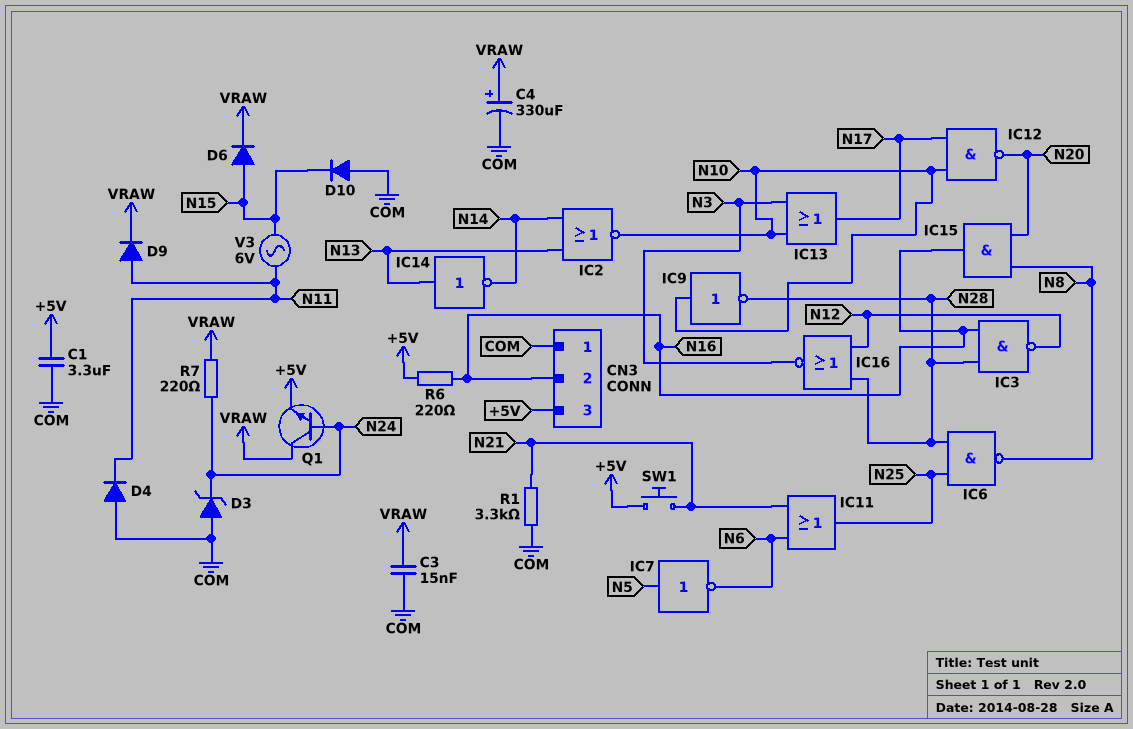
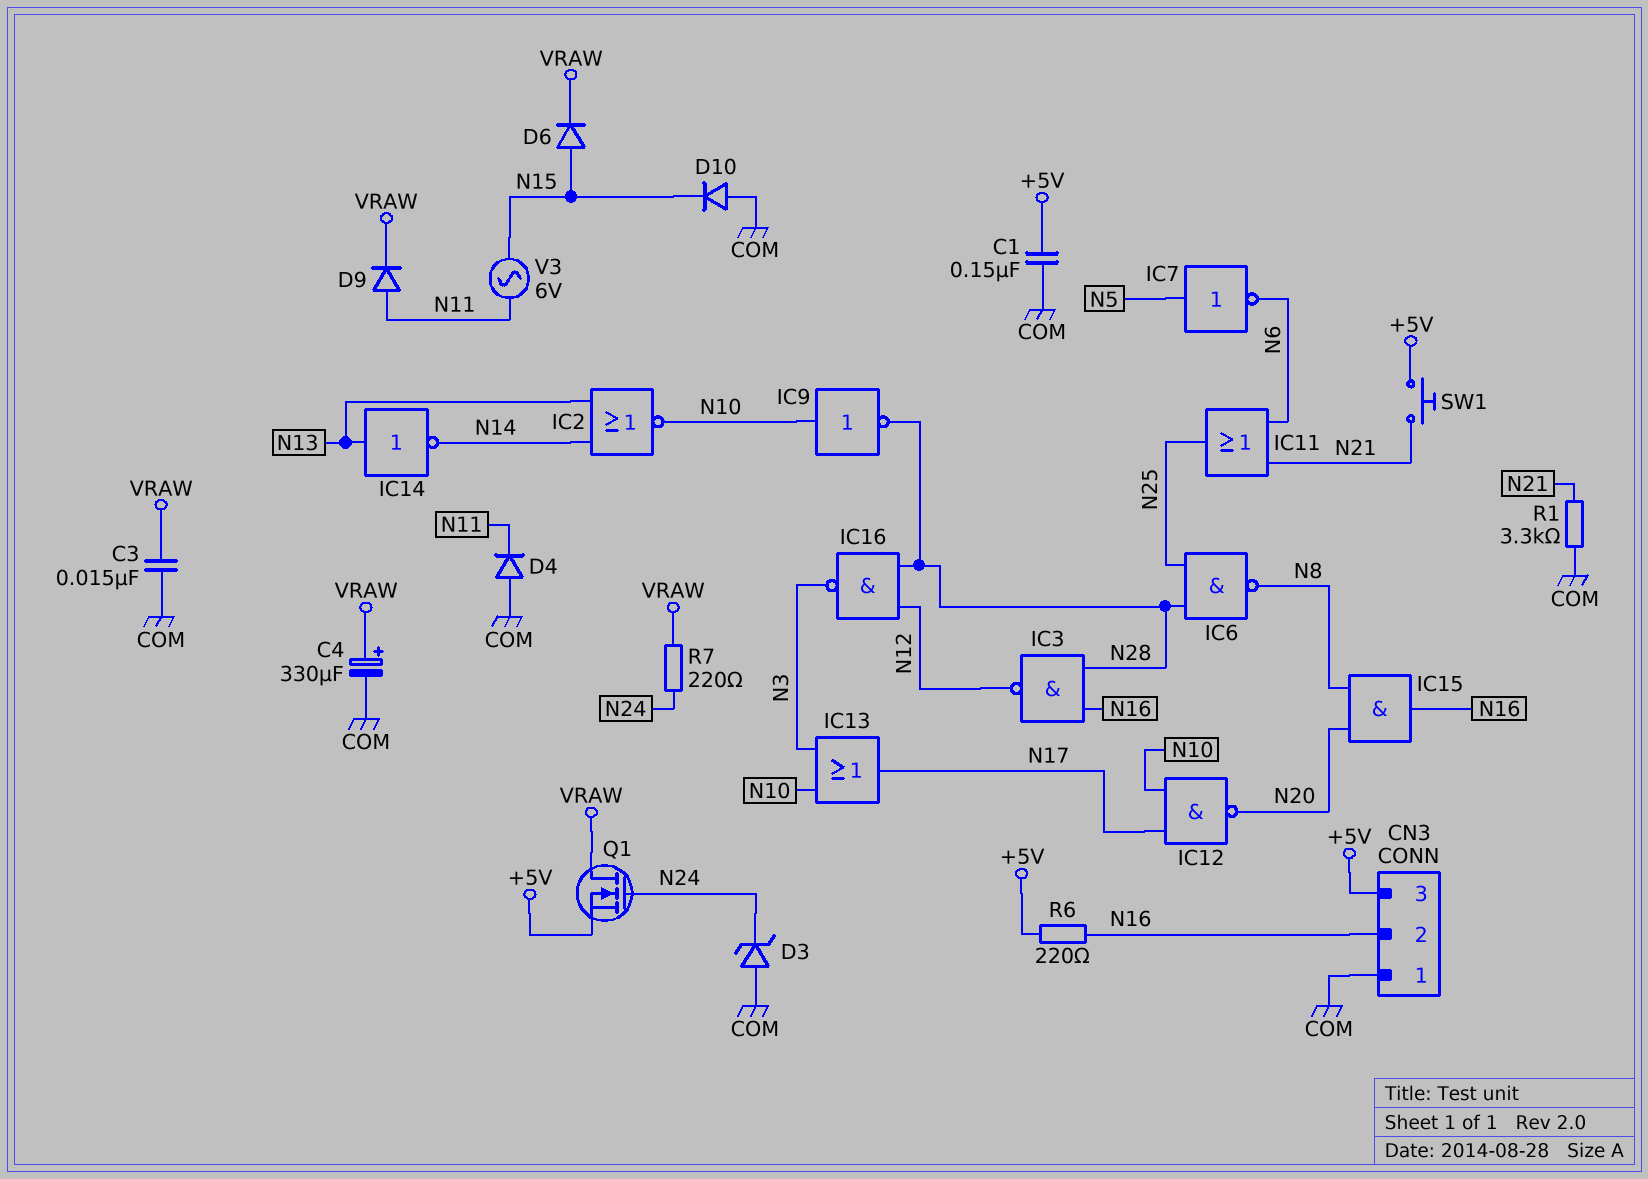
C1: 3.3uF (+5V, COM) -> 150nF (+5V, COM)
IC16: NOR (in N12, in N28, out N3) -> NAND (in N12, in N28, out N3)
Q1: NPN (B N24, C VRAW, E +5V) -> NMOS (G N24, D VRAW, S +5V)

